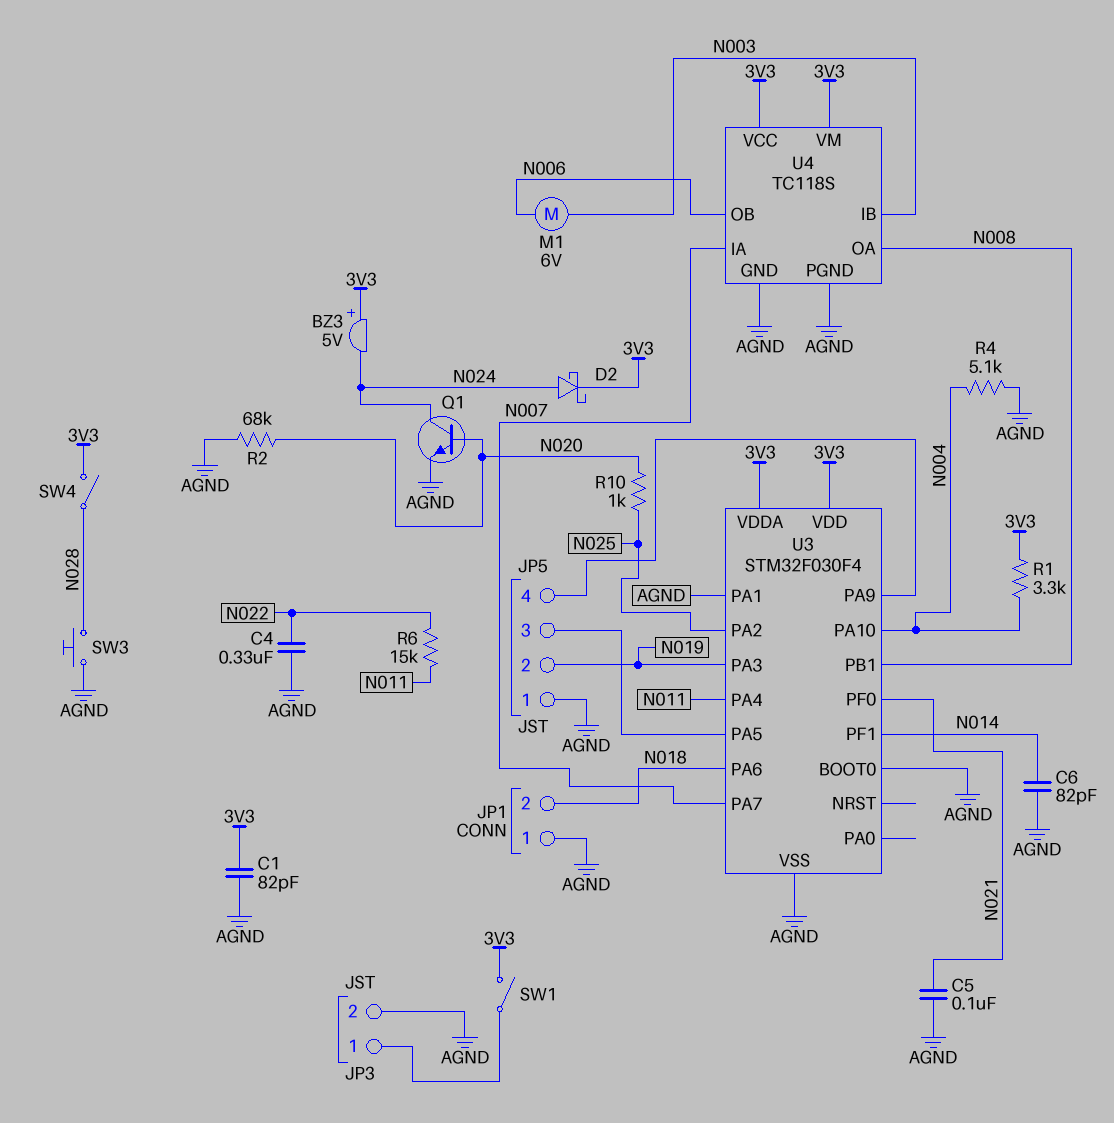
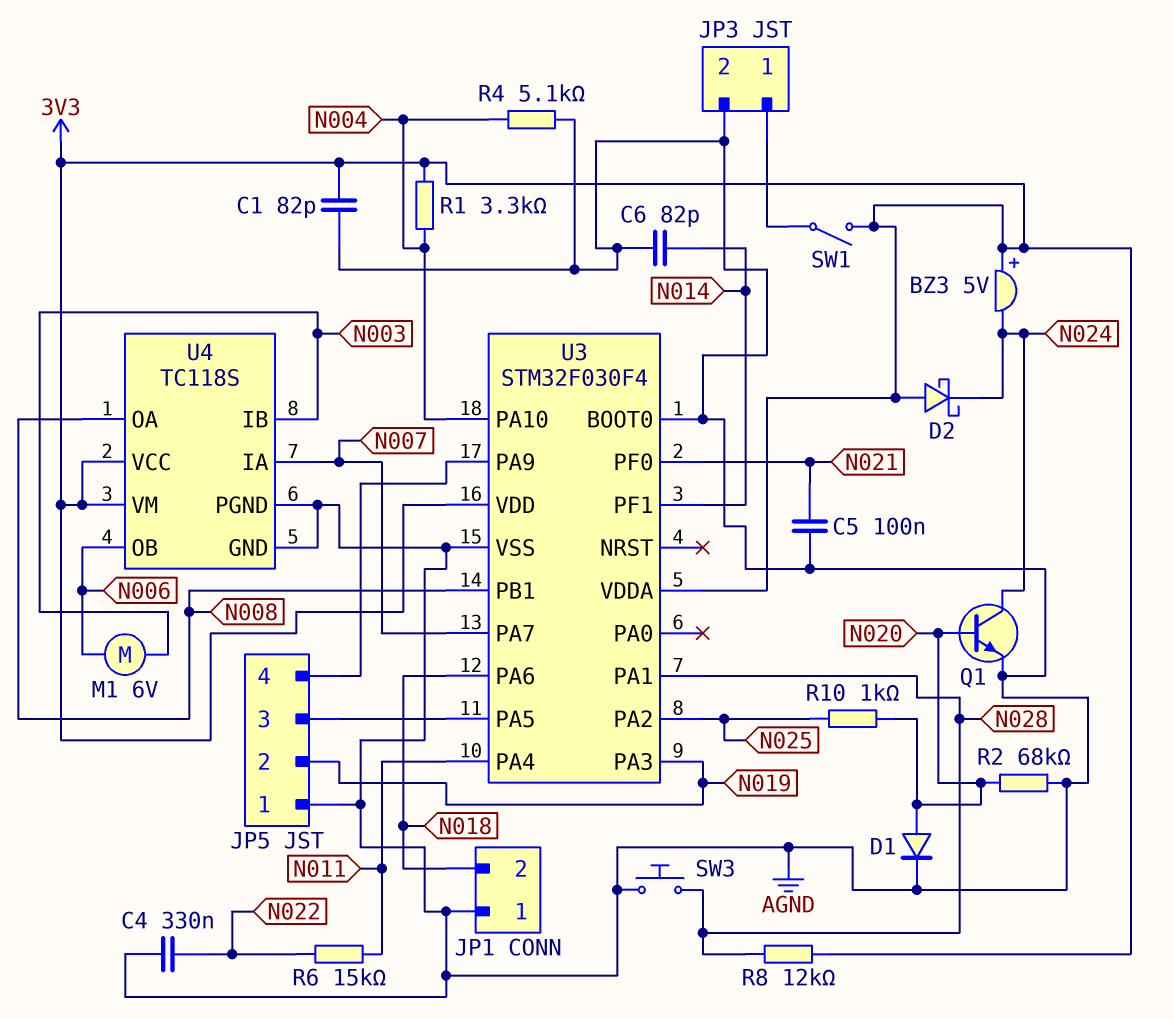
D1: none -> diode (A N020, K AGND)
D2: schottky (A N024, K 3V3) -> schottky (A 3V3, K N024)
R8: none -> 12k (3V3, N028)
SW4: switch (3V3, N028) -> none
U3 pin PA1: AGND -> N028

